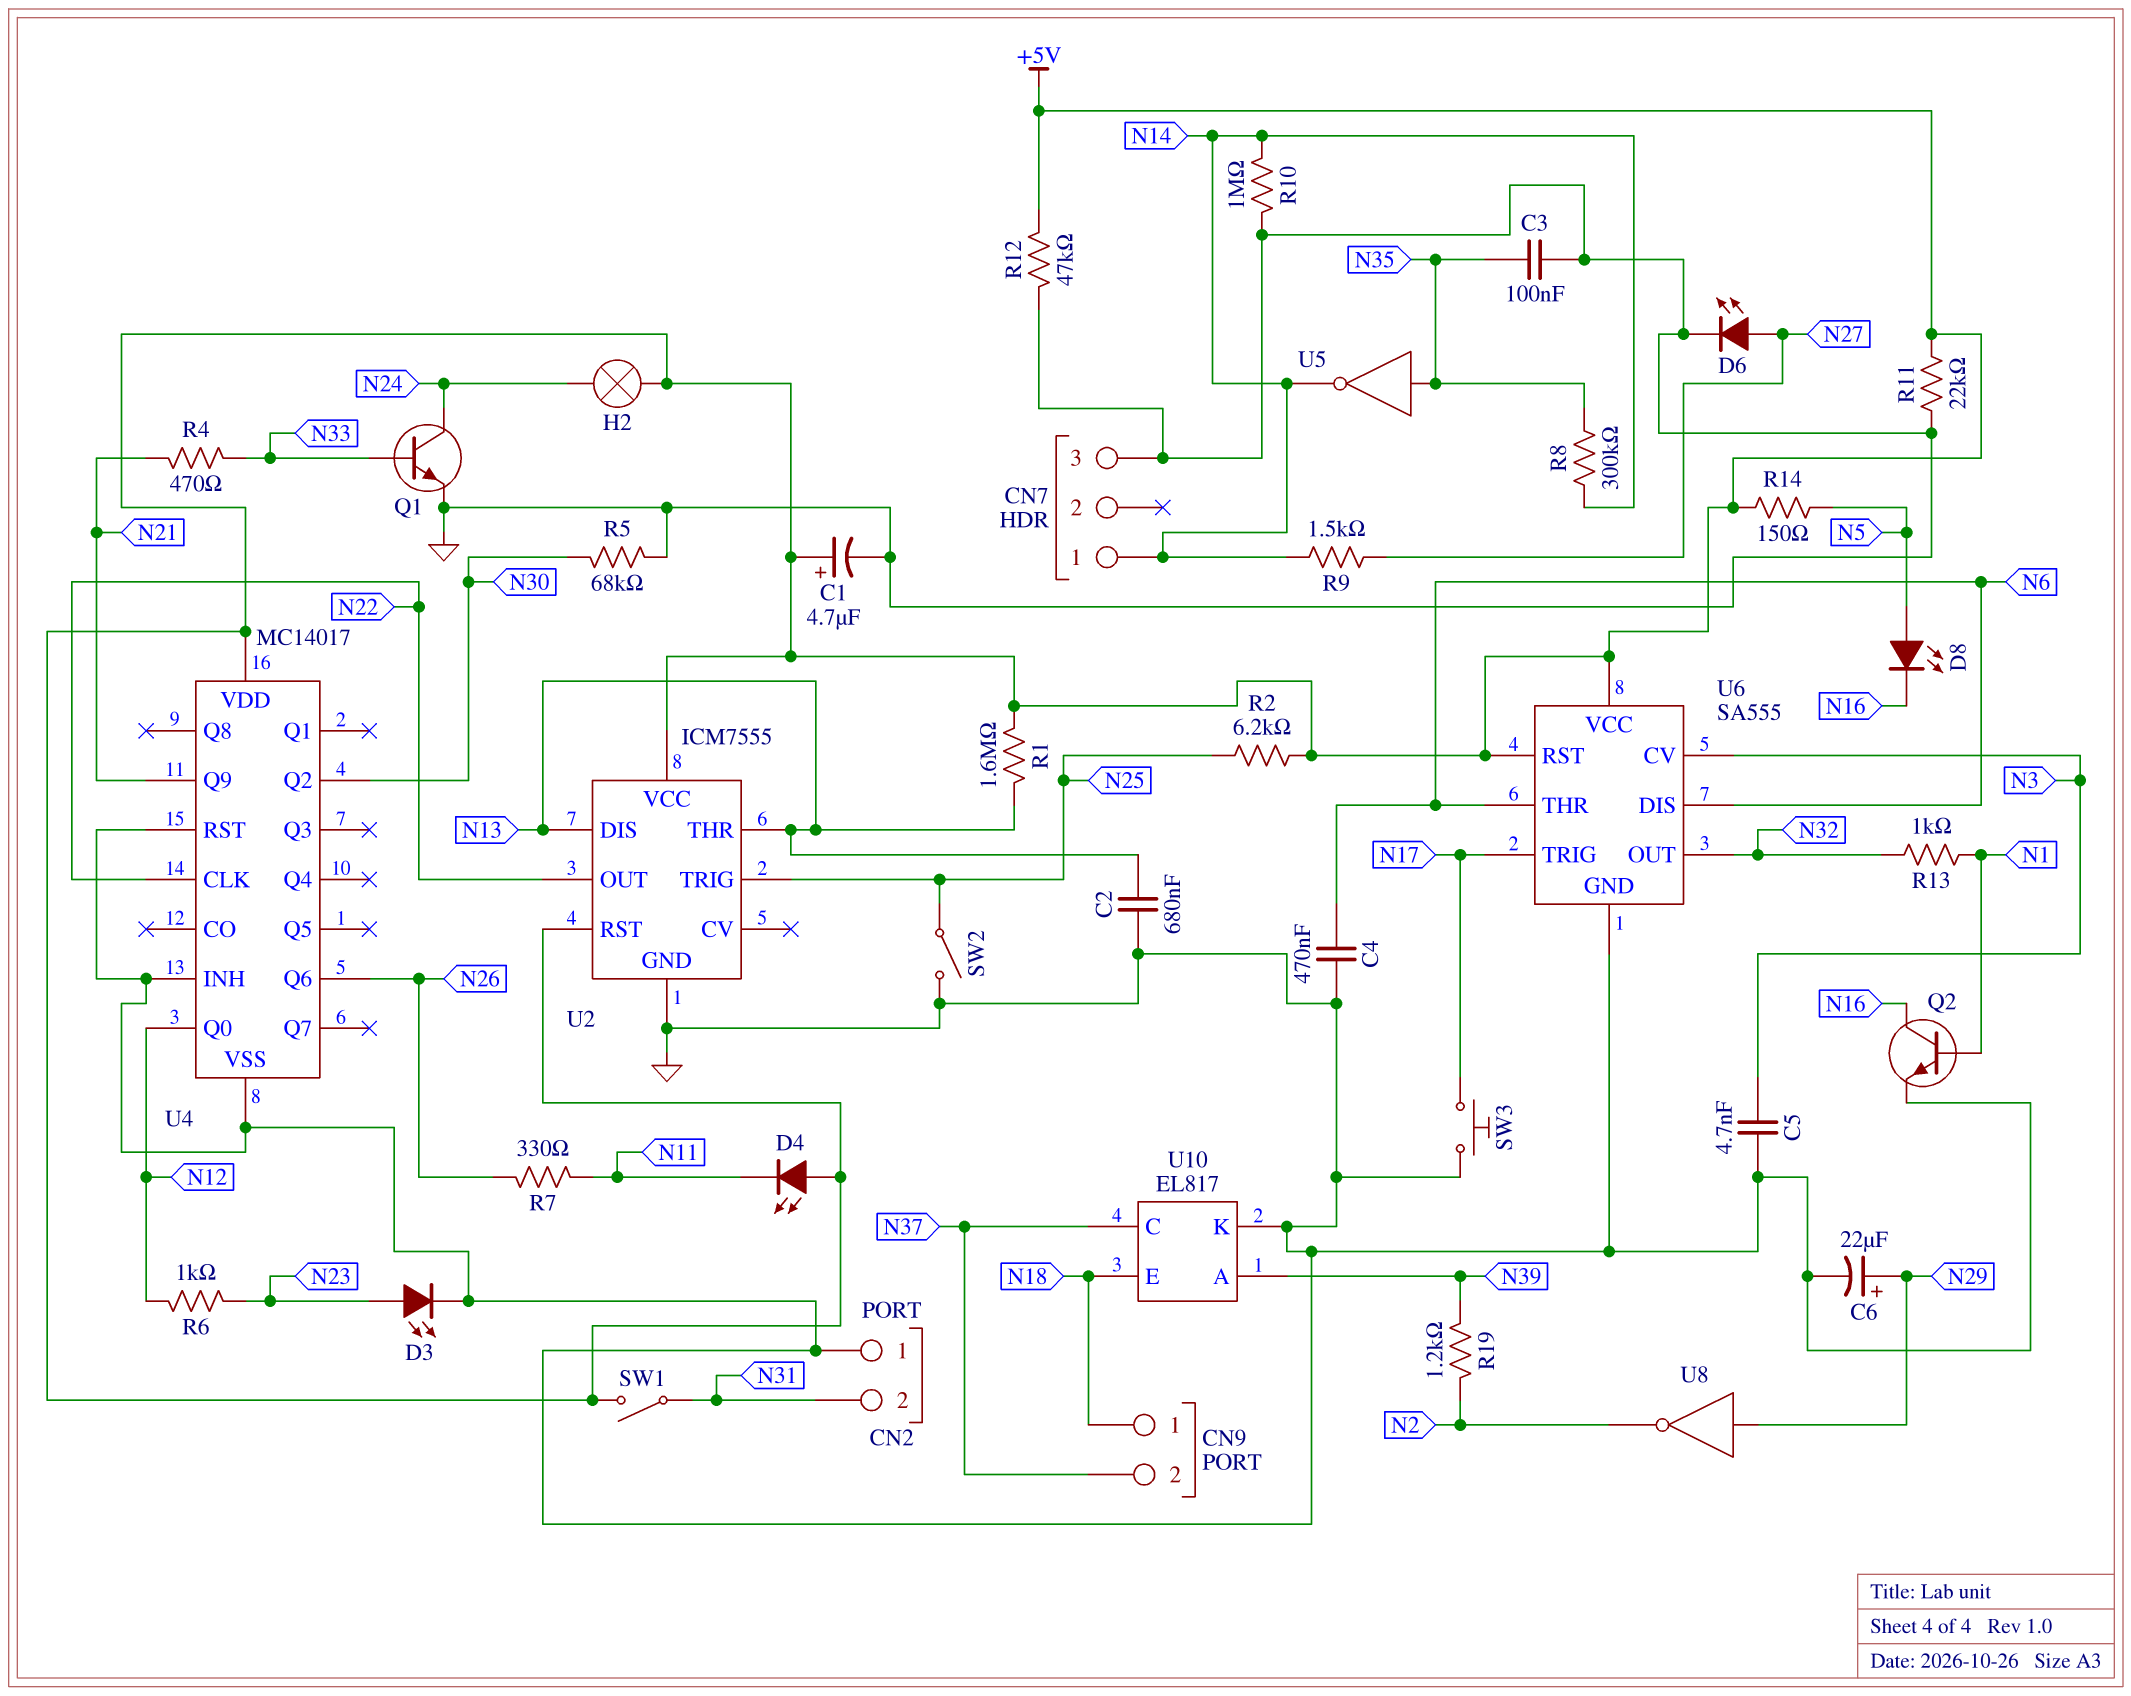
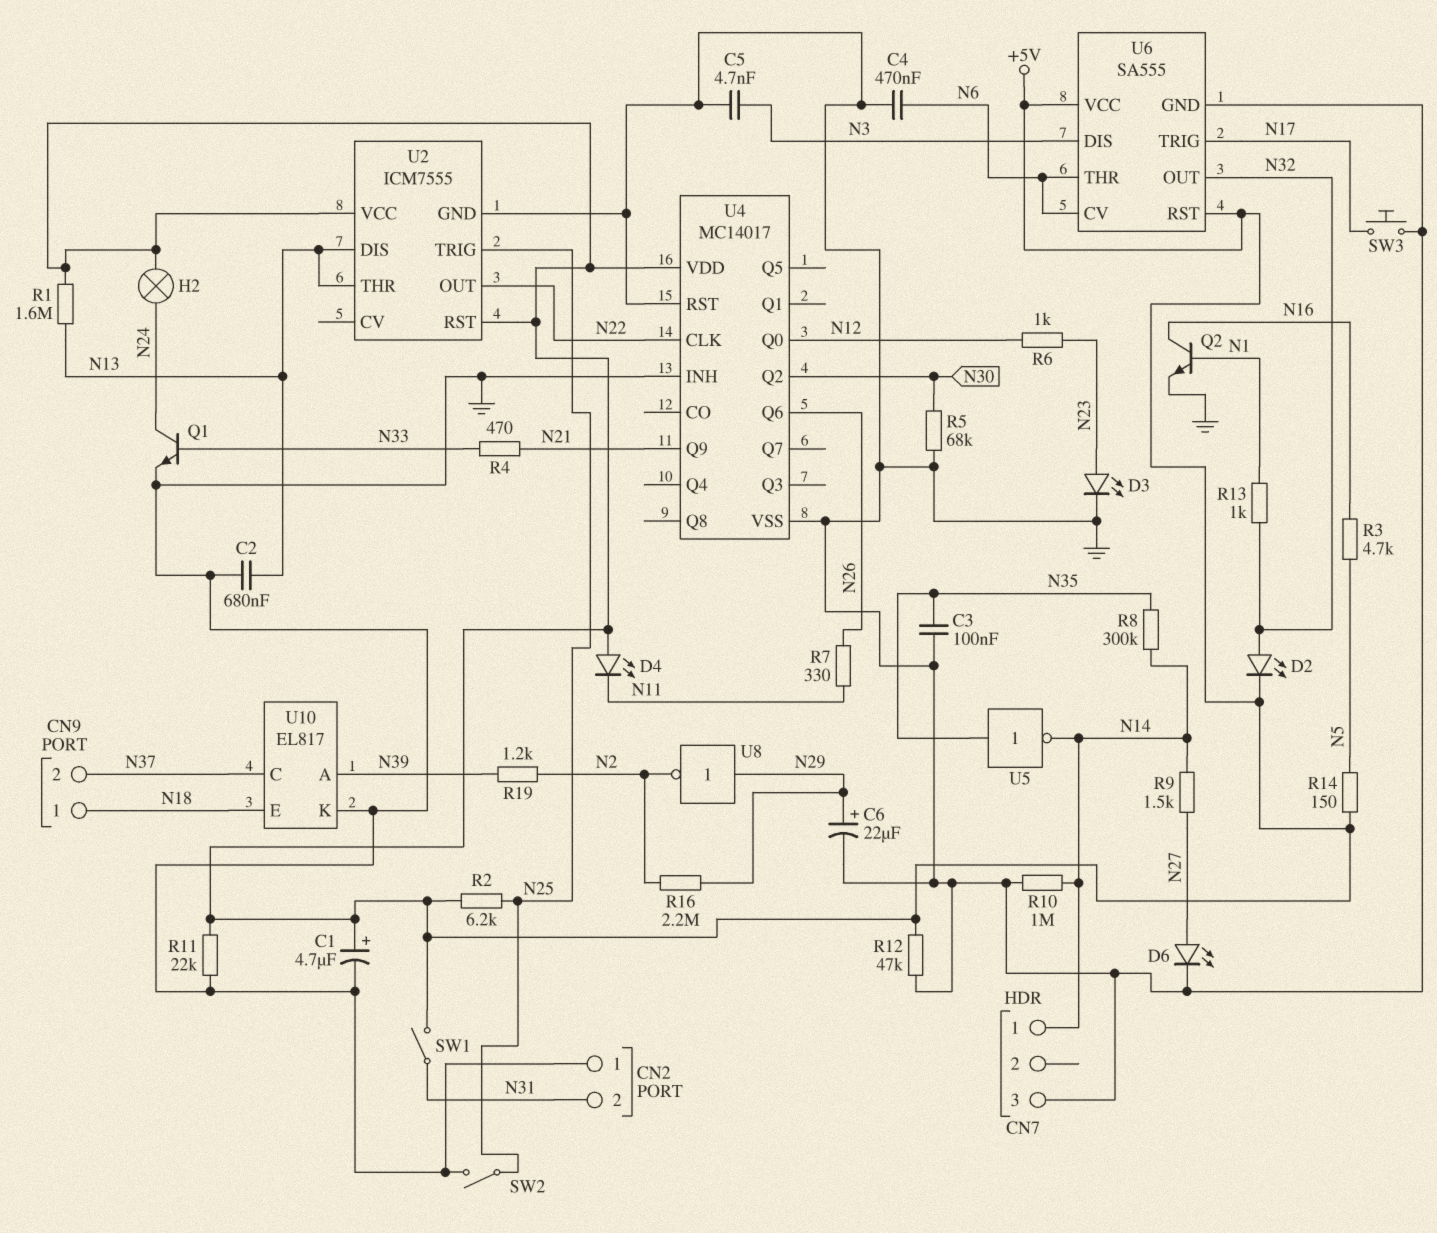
D2: none -> LED (A N32, K +5V)
D8: LED (A N5, K N16) -> none
R3: none -> 4.7k (N5, N16)
R16: none -> 2.2M (N2, N29)
U6 pin CV: N3 -> N6
U6 pin DIS: N6 -> N3

